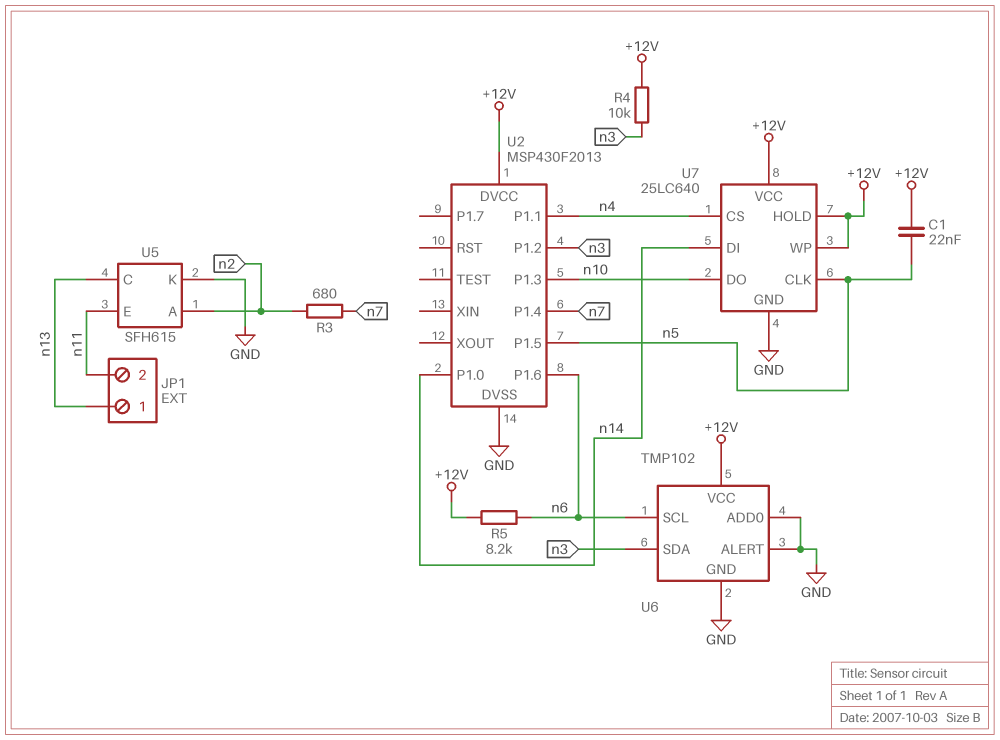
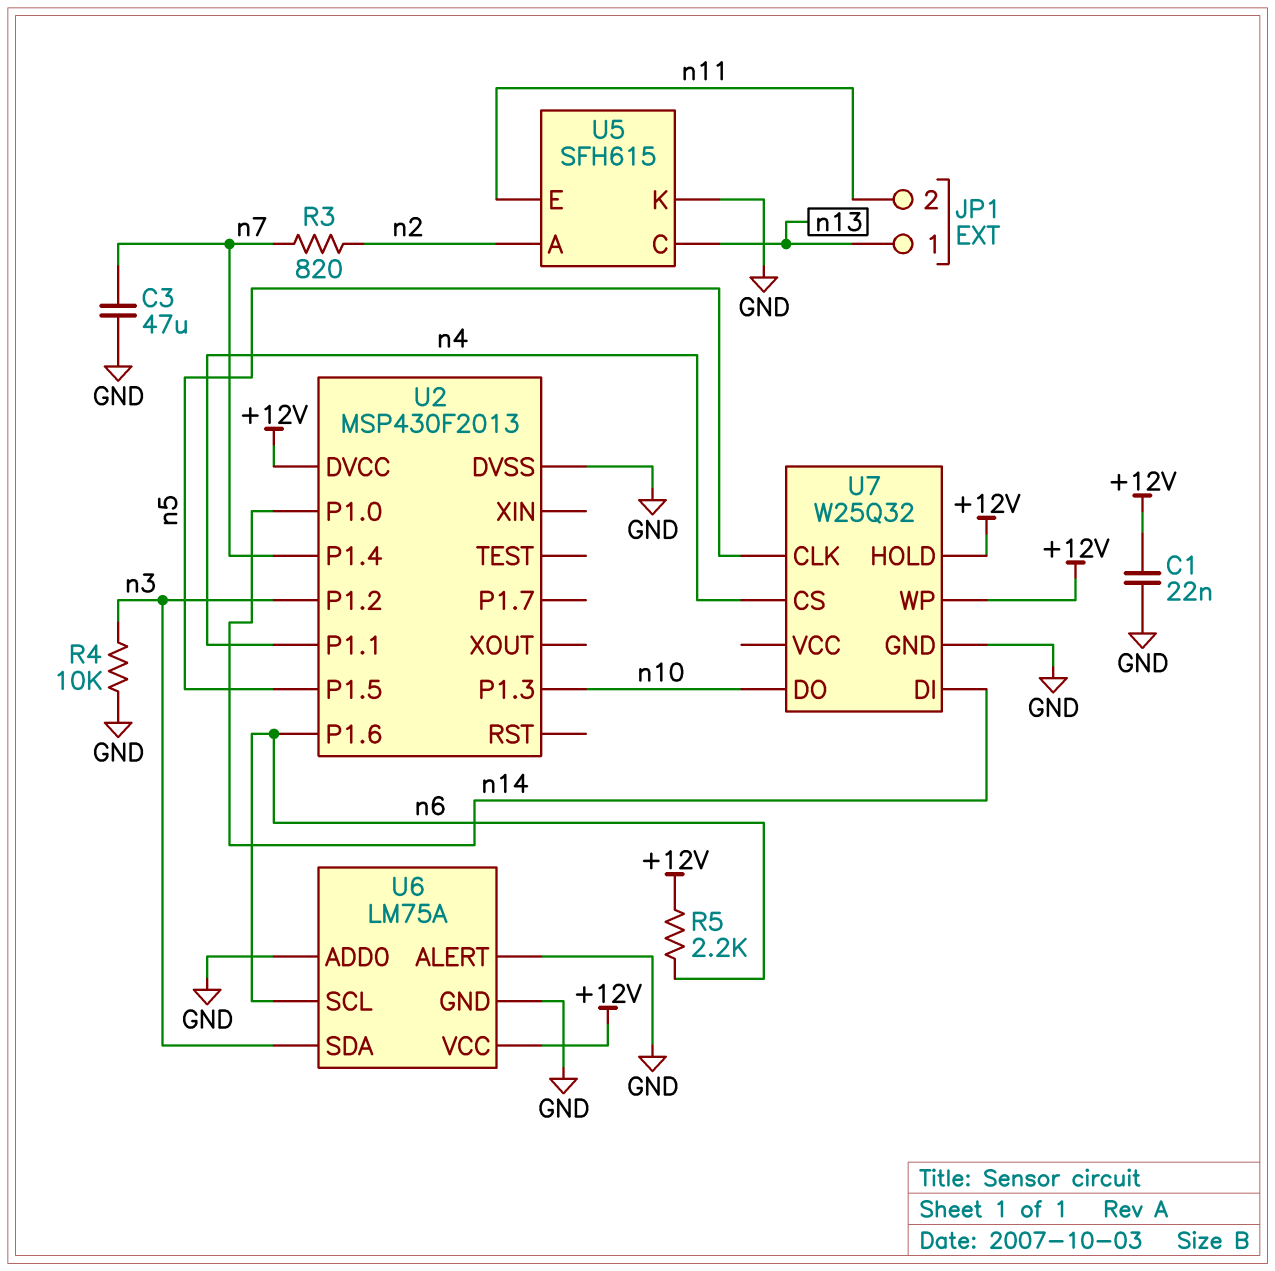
C1: 22nF (+12V, n5) -> 22nF (+12V, GND)
C3: none -> 47uF (GND, n7)
R3: 680 (n2, n7) -> 820 (n2, n7)
R4: 10k (+12V, n3) -> 10k (GND, n3)
R5: 8.2k (+12V, n6) -> 2.2k (+12V, n6)
U6: TMP102 -> LM75A
U7: 25LC640 -> W25Q32
U7 pin VCC: +12V -> none

